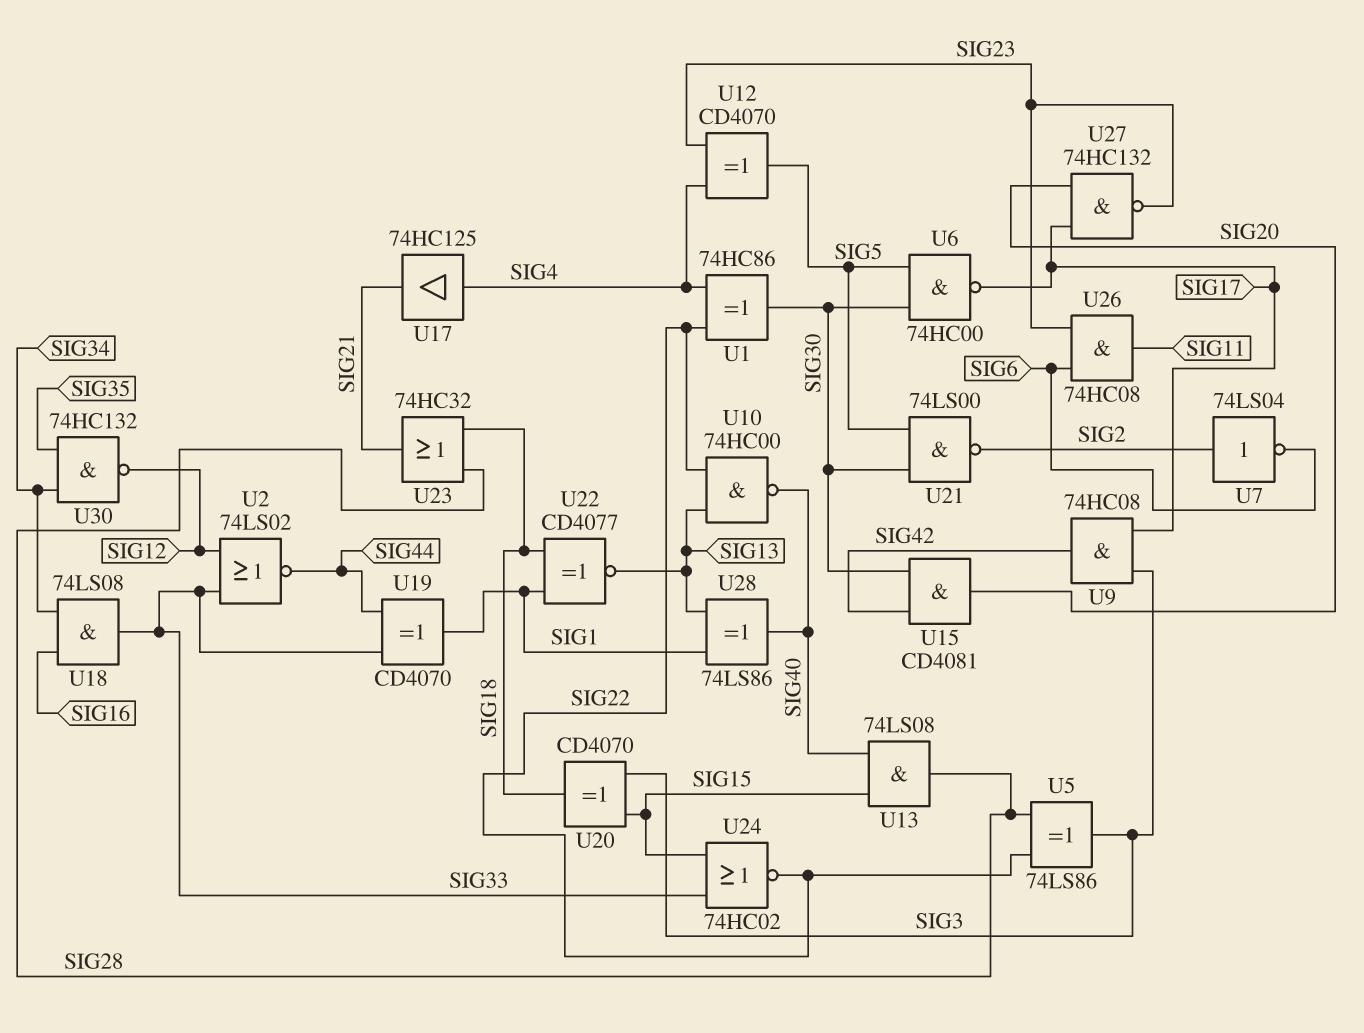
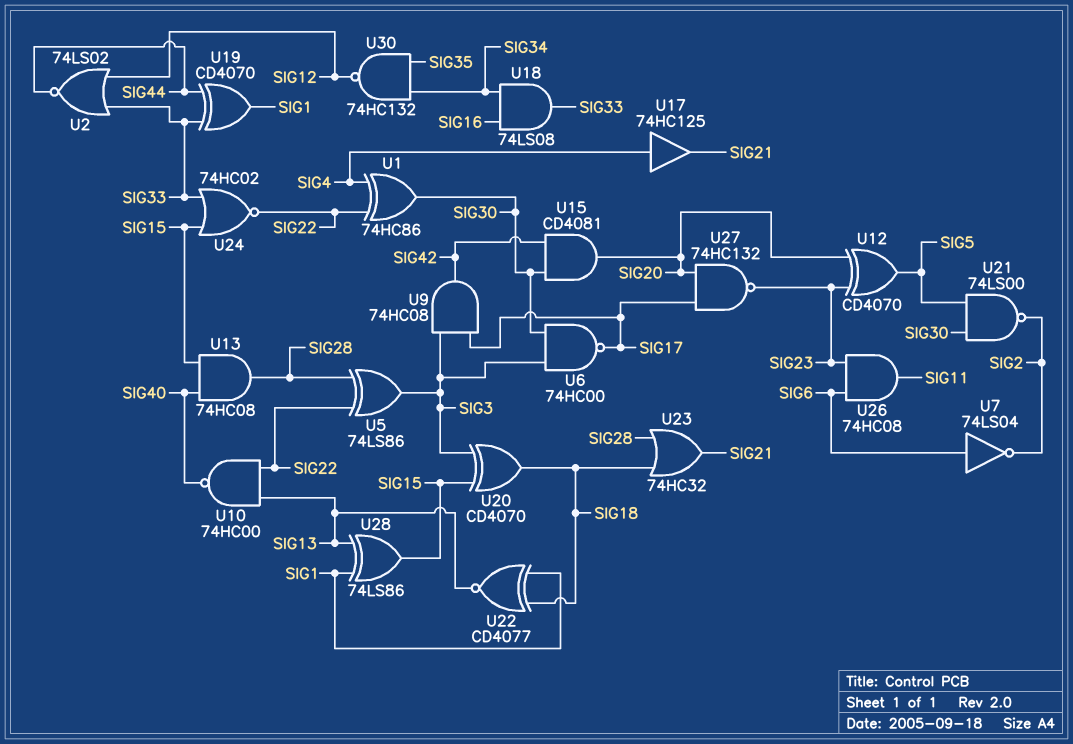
U6: NAND 74HC00 (in SIG5, in SIG30, out SIG17) -> NAND 74HC00 (in SIG3, in SIG30, out SIG17)
U7: NOT 74LS04 (in SIG2, out SIG6) -> NOT 74LS04 (in SIG6, out SIG2)
U12: XOR CD4070 (in SIG4, in SIG23, out SIG5) -> XOR CD4070 (in SIG20, in SIG23, out SIG5)
U13: AND 74LS08 (in SIG15, in SIG40, out SIG28) -> AND 74HC08 (in SIG15, in SIG40, out SIG28)
U28: XOR 74LS86 (in SIG1, in SIG13, out SIG40) -> XOR 74LS86 (in SIG1, in SIG13, out SIG15)

